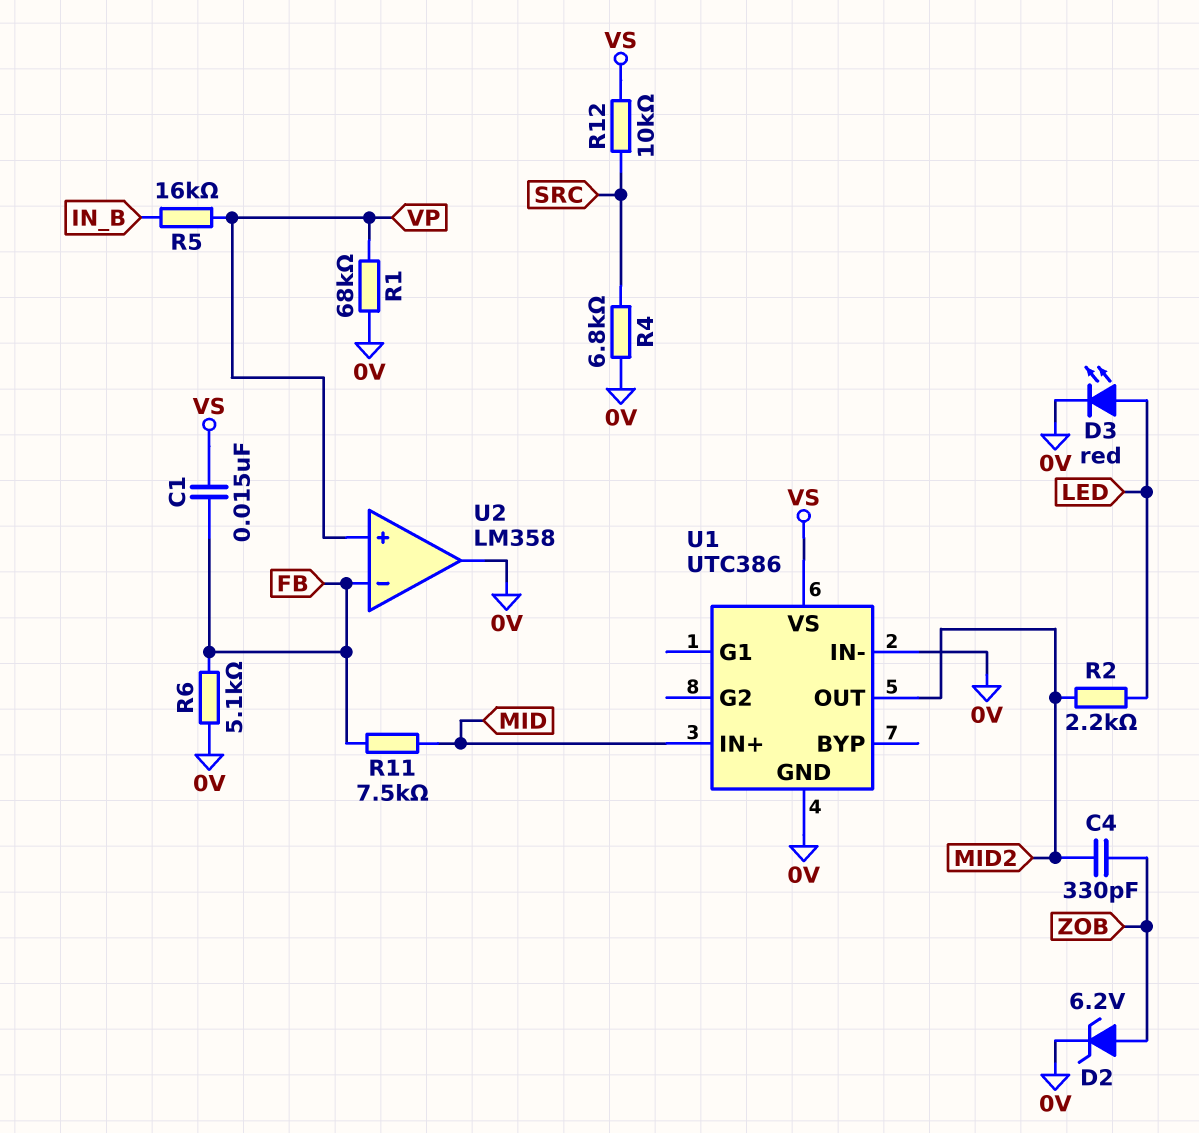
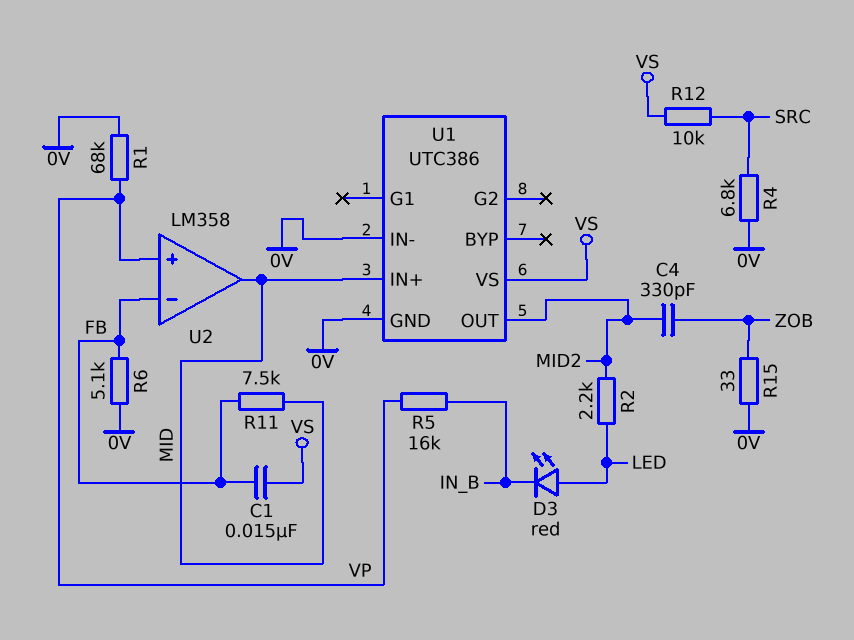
D2: zener 6.2V (A ZOB, K 0V) -> none
D3: LED red (A LED, K 0V) -> LED red (A LED, K IN_B)
R15: none -> 33 (0V, ZOB)
U2 pin out: 0V -> MID

